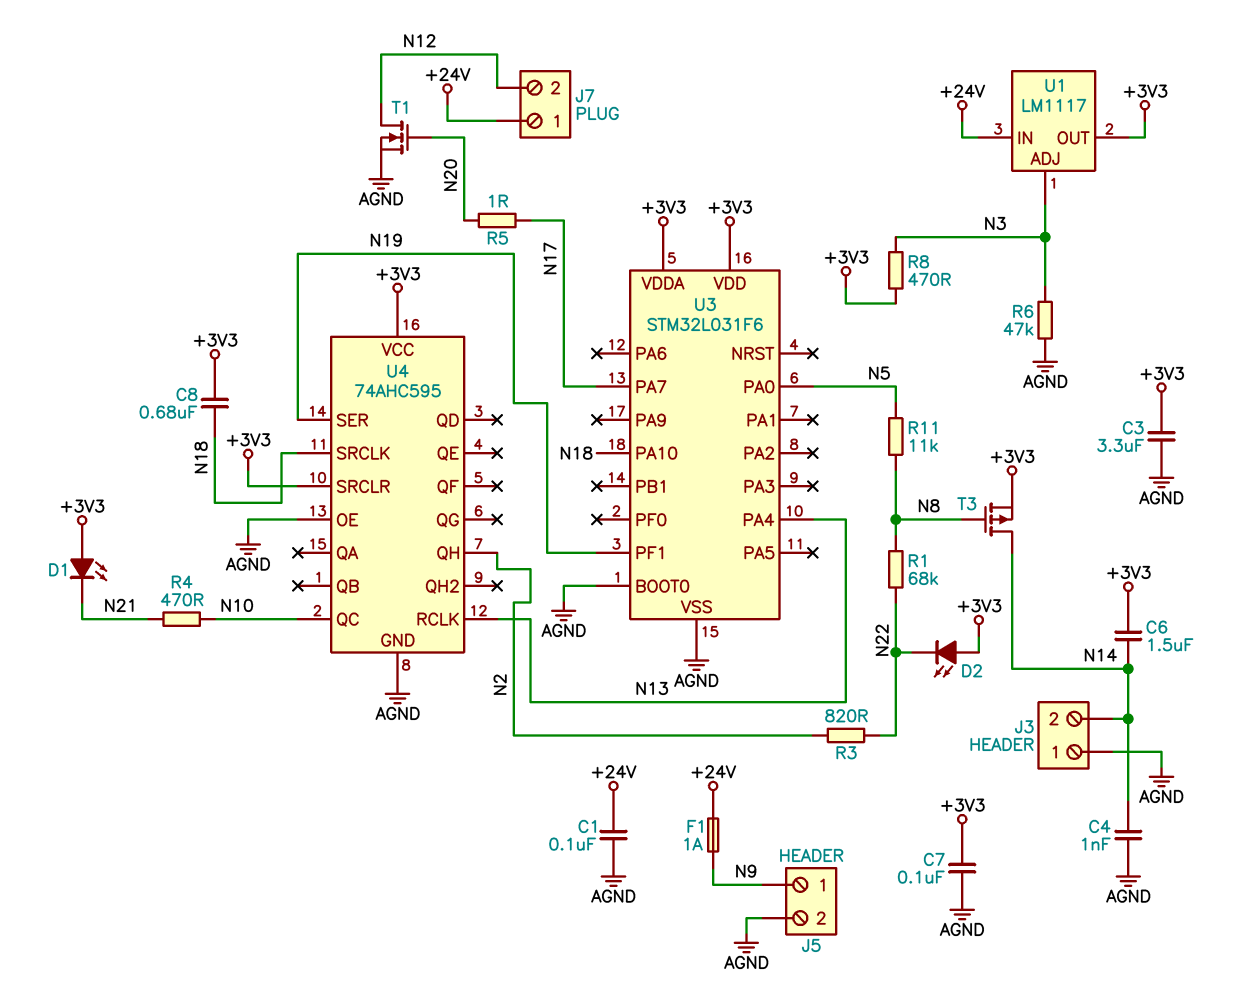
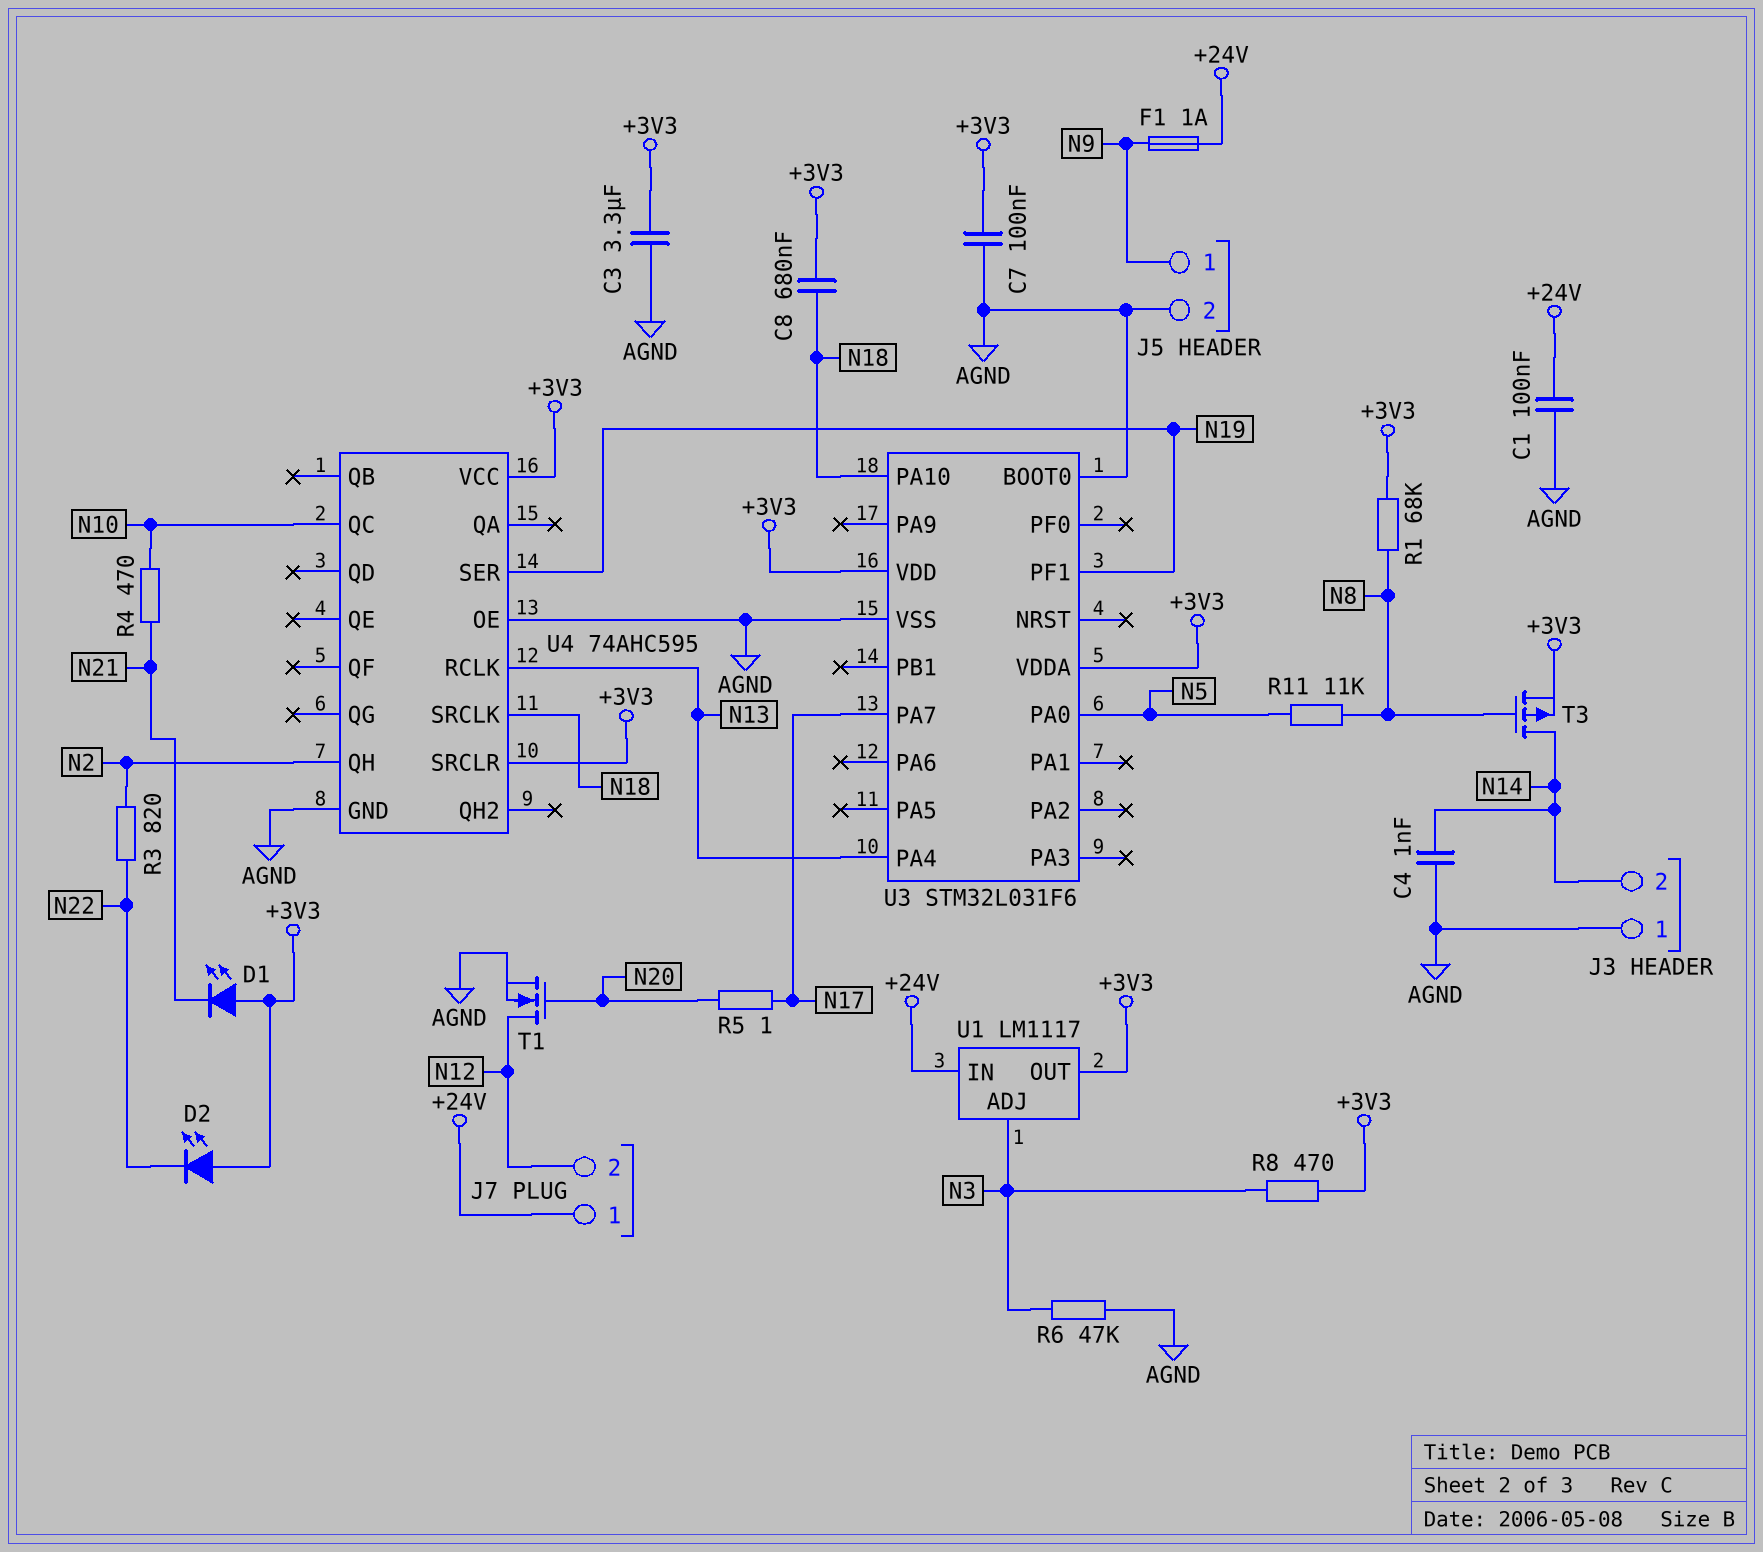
C6: 1.5uF (+3V3, N14) -> none
R1: 68k (N8, N22) -> 68k (+3V3, N8)

